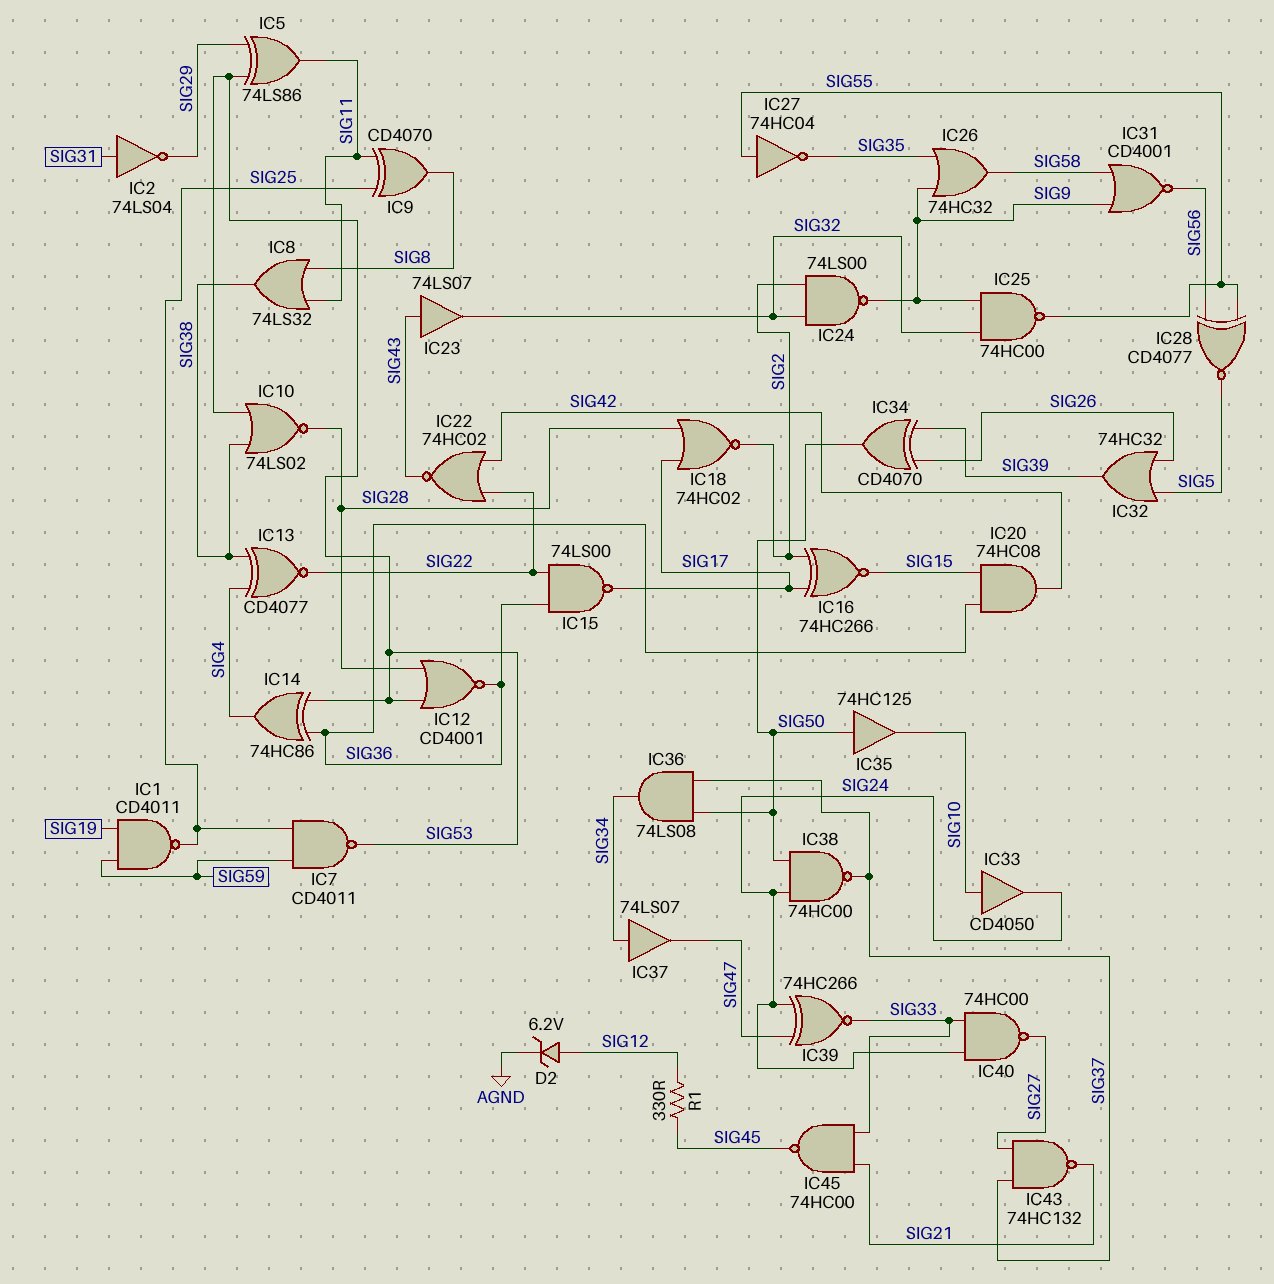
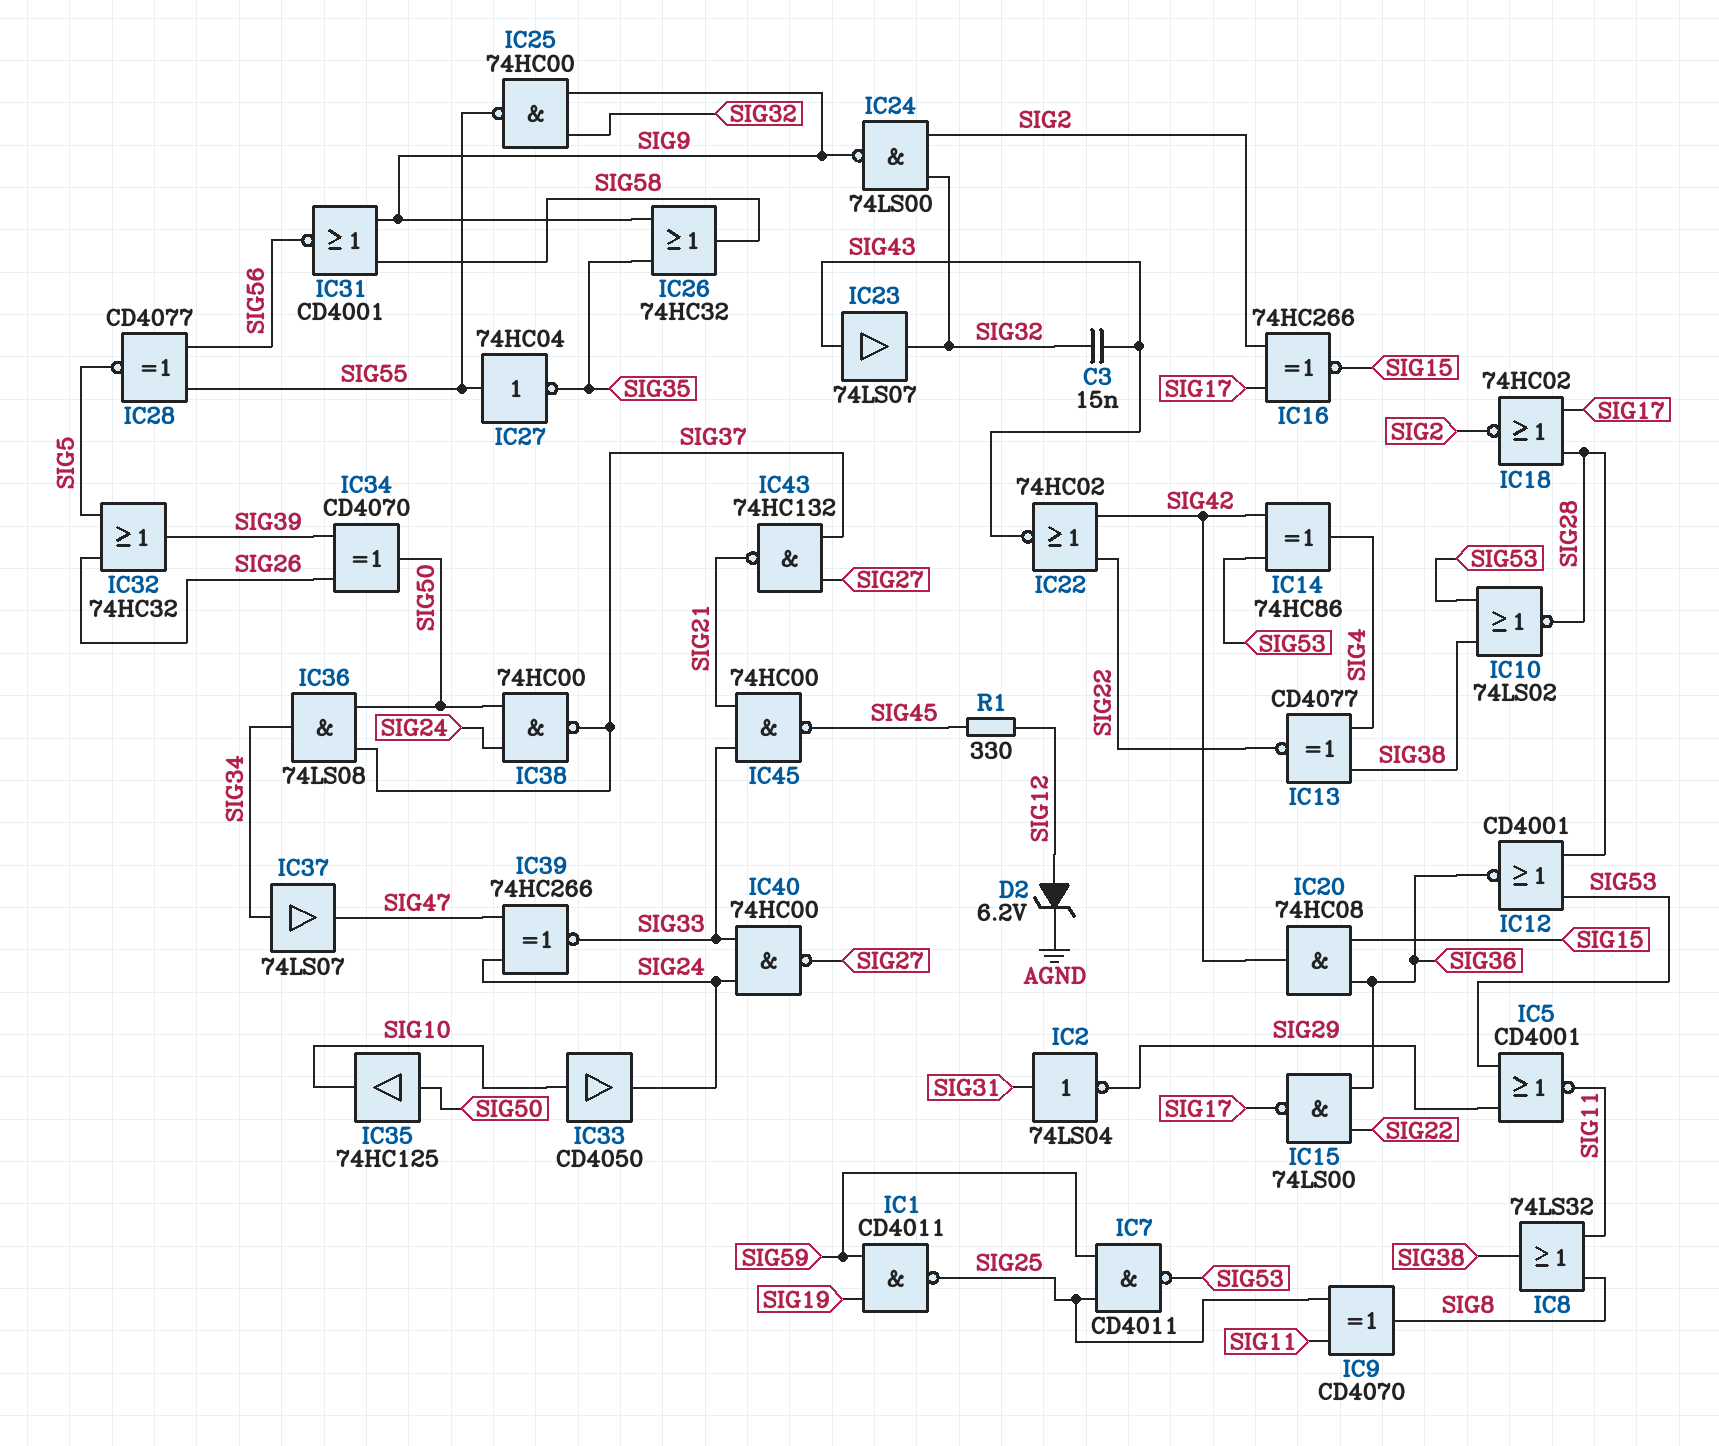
C3: none -> 15nF (SIG32, SIG43)
IC5: XOR 74LS86 (in SIG29, in SIG53, out SIG11) -> NOR CD4001 (in SIG29, in SIG53, out SIG11)
IC14: XOR 74HC86 (in SIG36, in SIG53, out SIG4) -> XOR 74HC86 (in SIG42, in SIG53, out SIG4)

